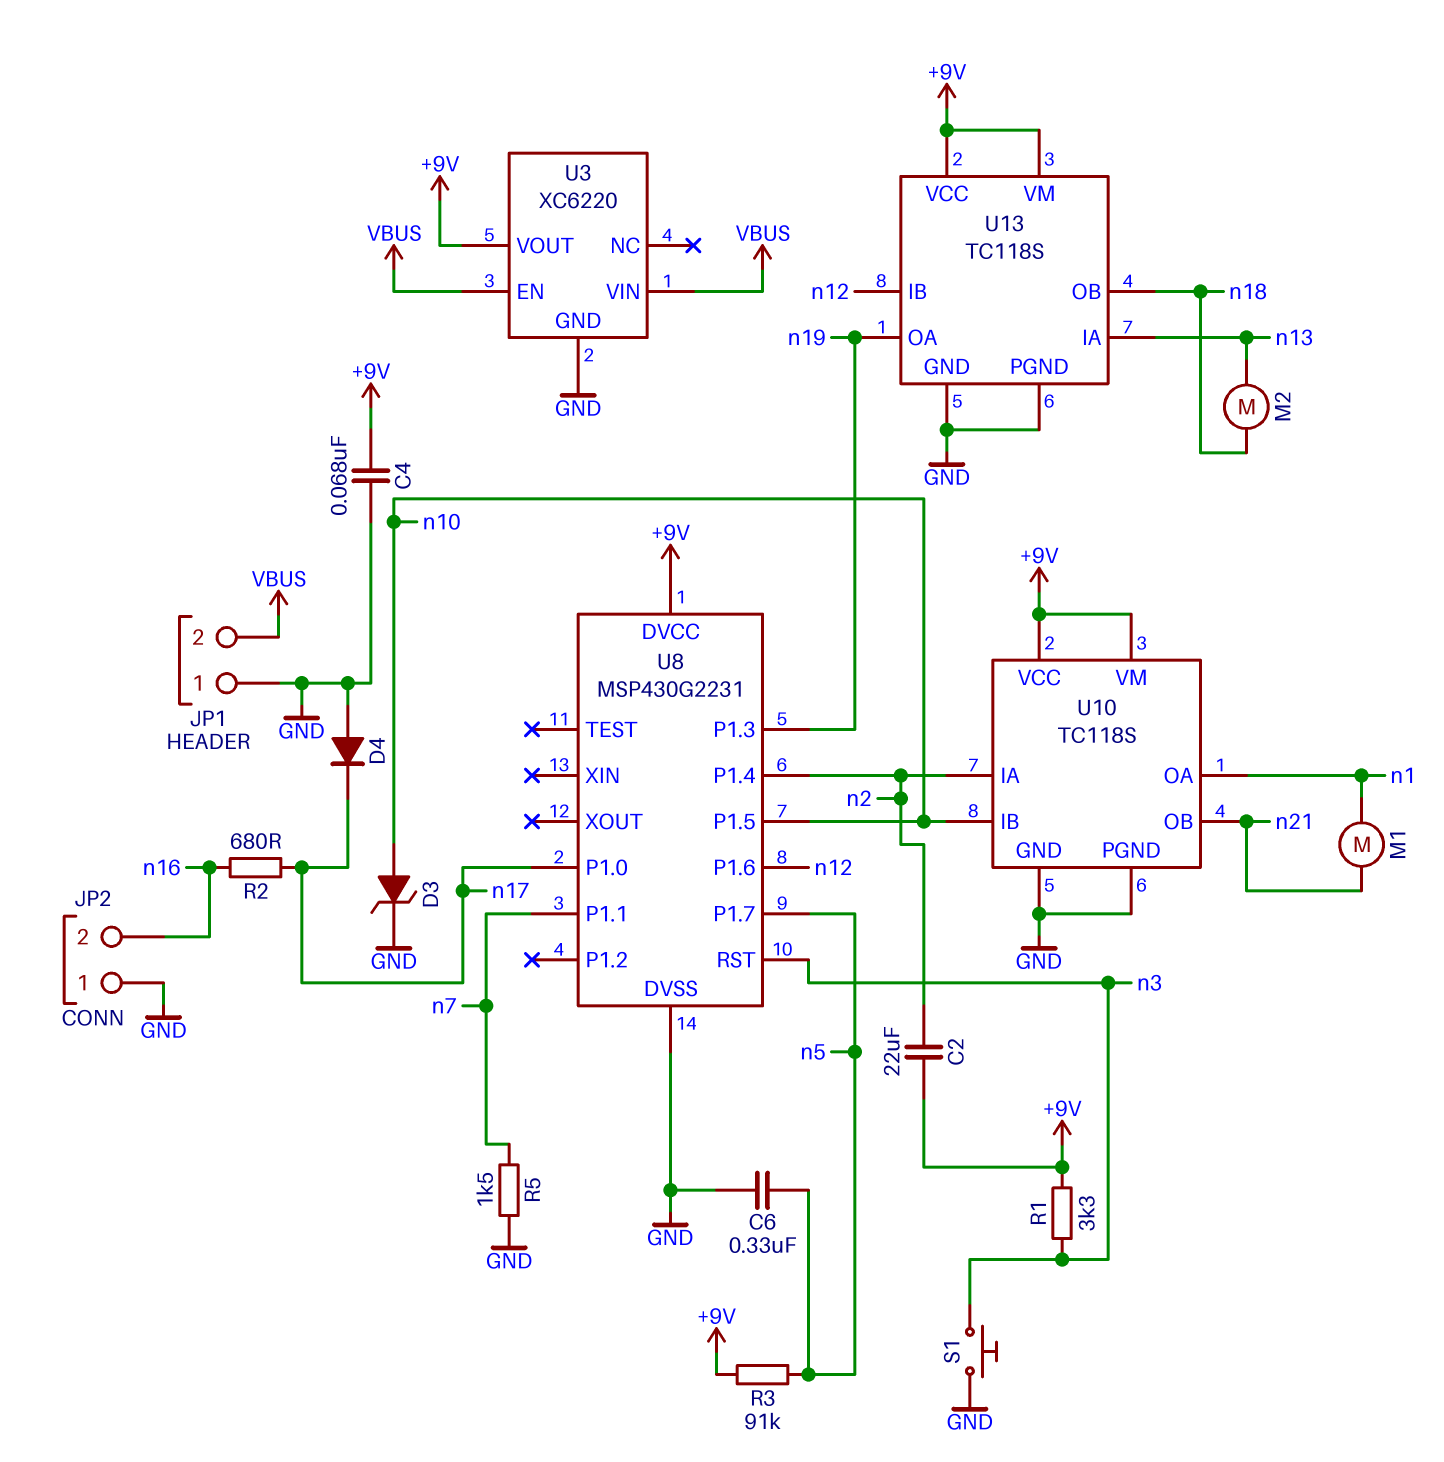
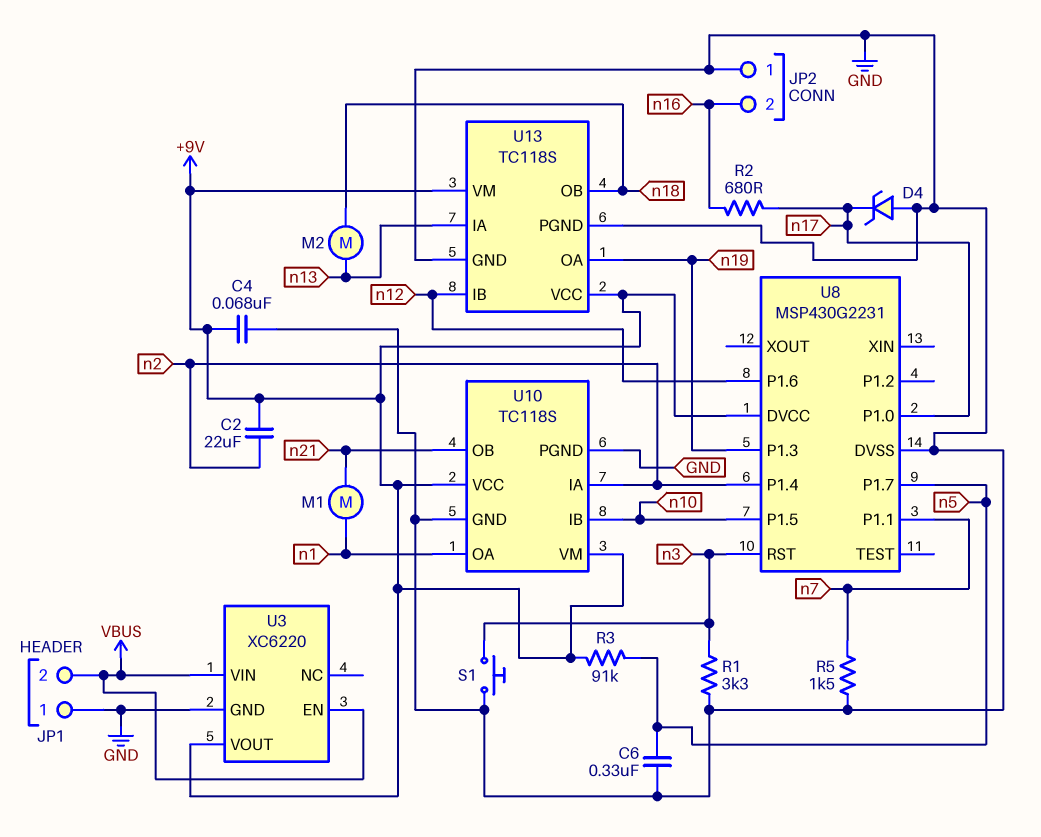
D3: zener (A n10, K GND) -> none
D4: diode (A GND, K n17) -> zener (A GND, K n17)
R1: 3.3k (+9V, n3) -> 3.3k (GND, n3)

